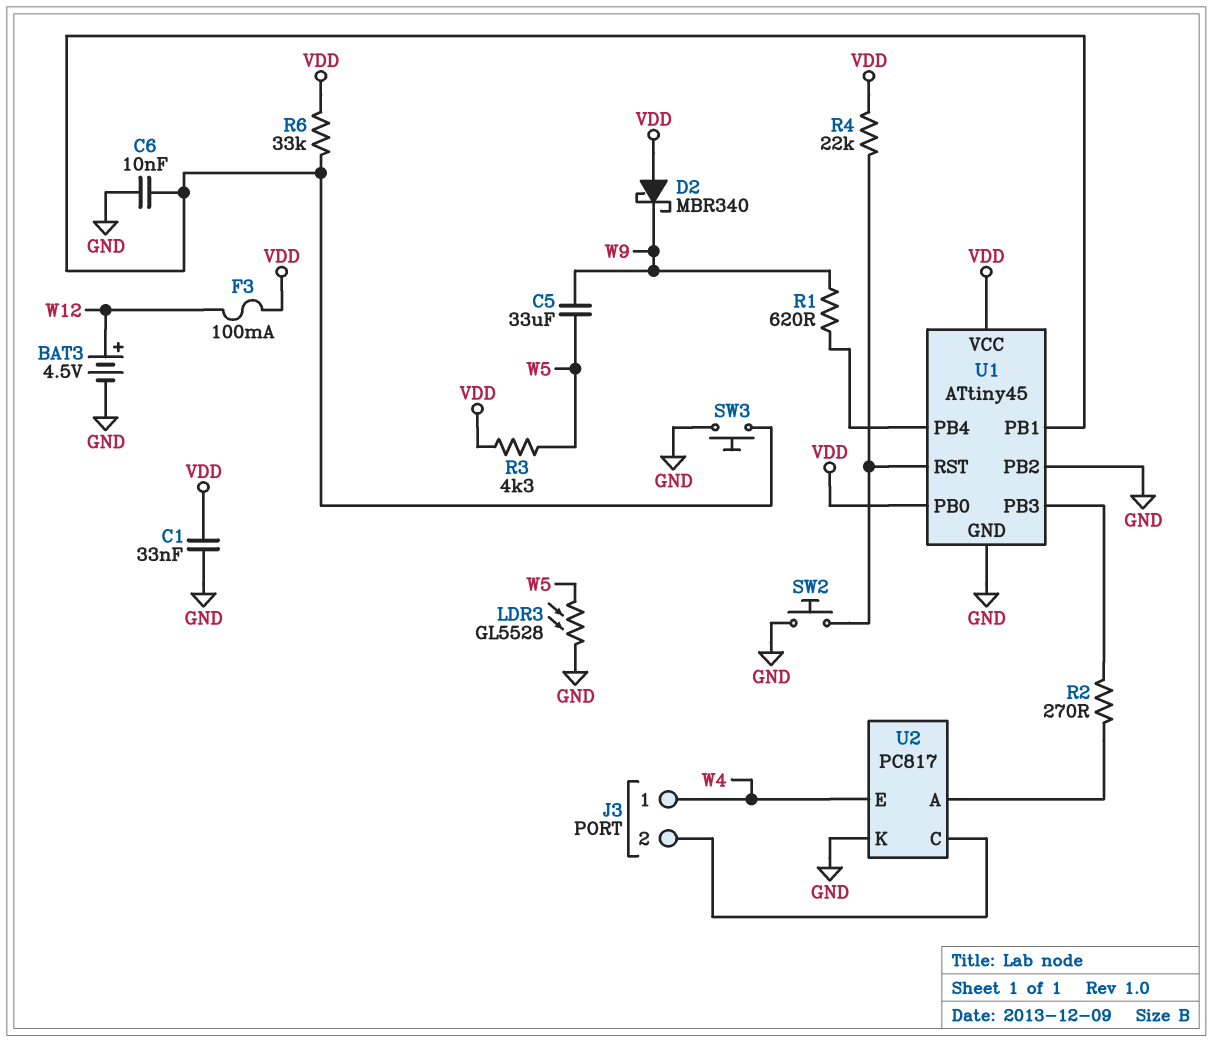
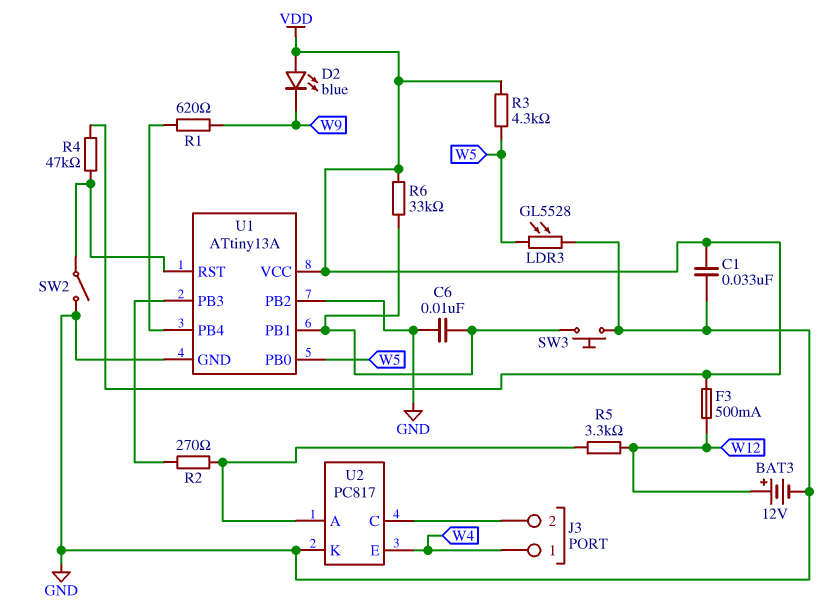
BAT3: 4.5V (plus W12, minus GND) -> 12V (plus W12, minus GND)
C5: 33uF (W5, W9) -> none
D2: schottky MBR340 (A VDD, K W9) -> LED blue (A VDD, K W9)
F3: 100mA (VDD, W12) -> 500mA (VDD, W12)
R4: 22k (U1/RST, VDD) -> 47k (U1/RST, VDD)
R5: none -> 3.3k (U2/A, W12)
SW2: button (GND, U1/RST) -> switch (GND, U1/RST)
U1: ATtiny45 -> ATtiny13A
U1 pin PB0: VDD -> W5

